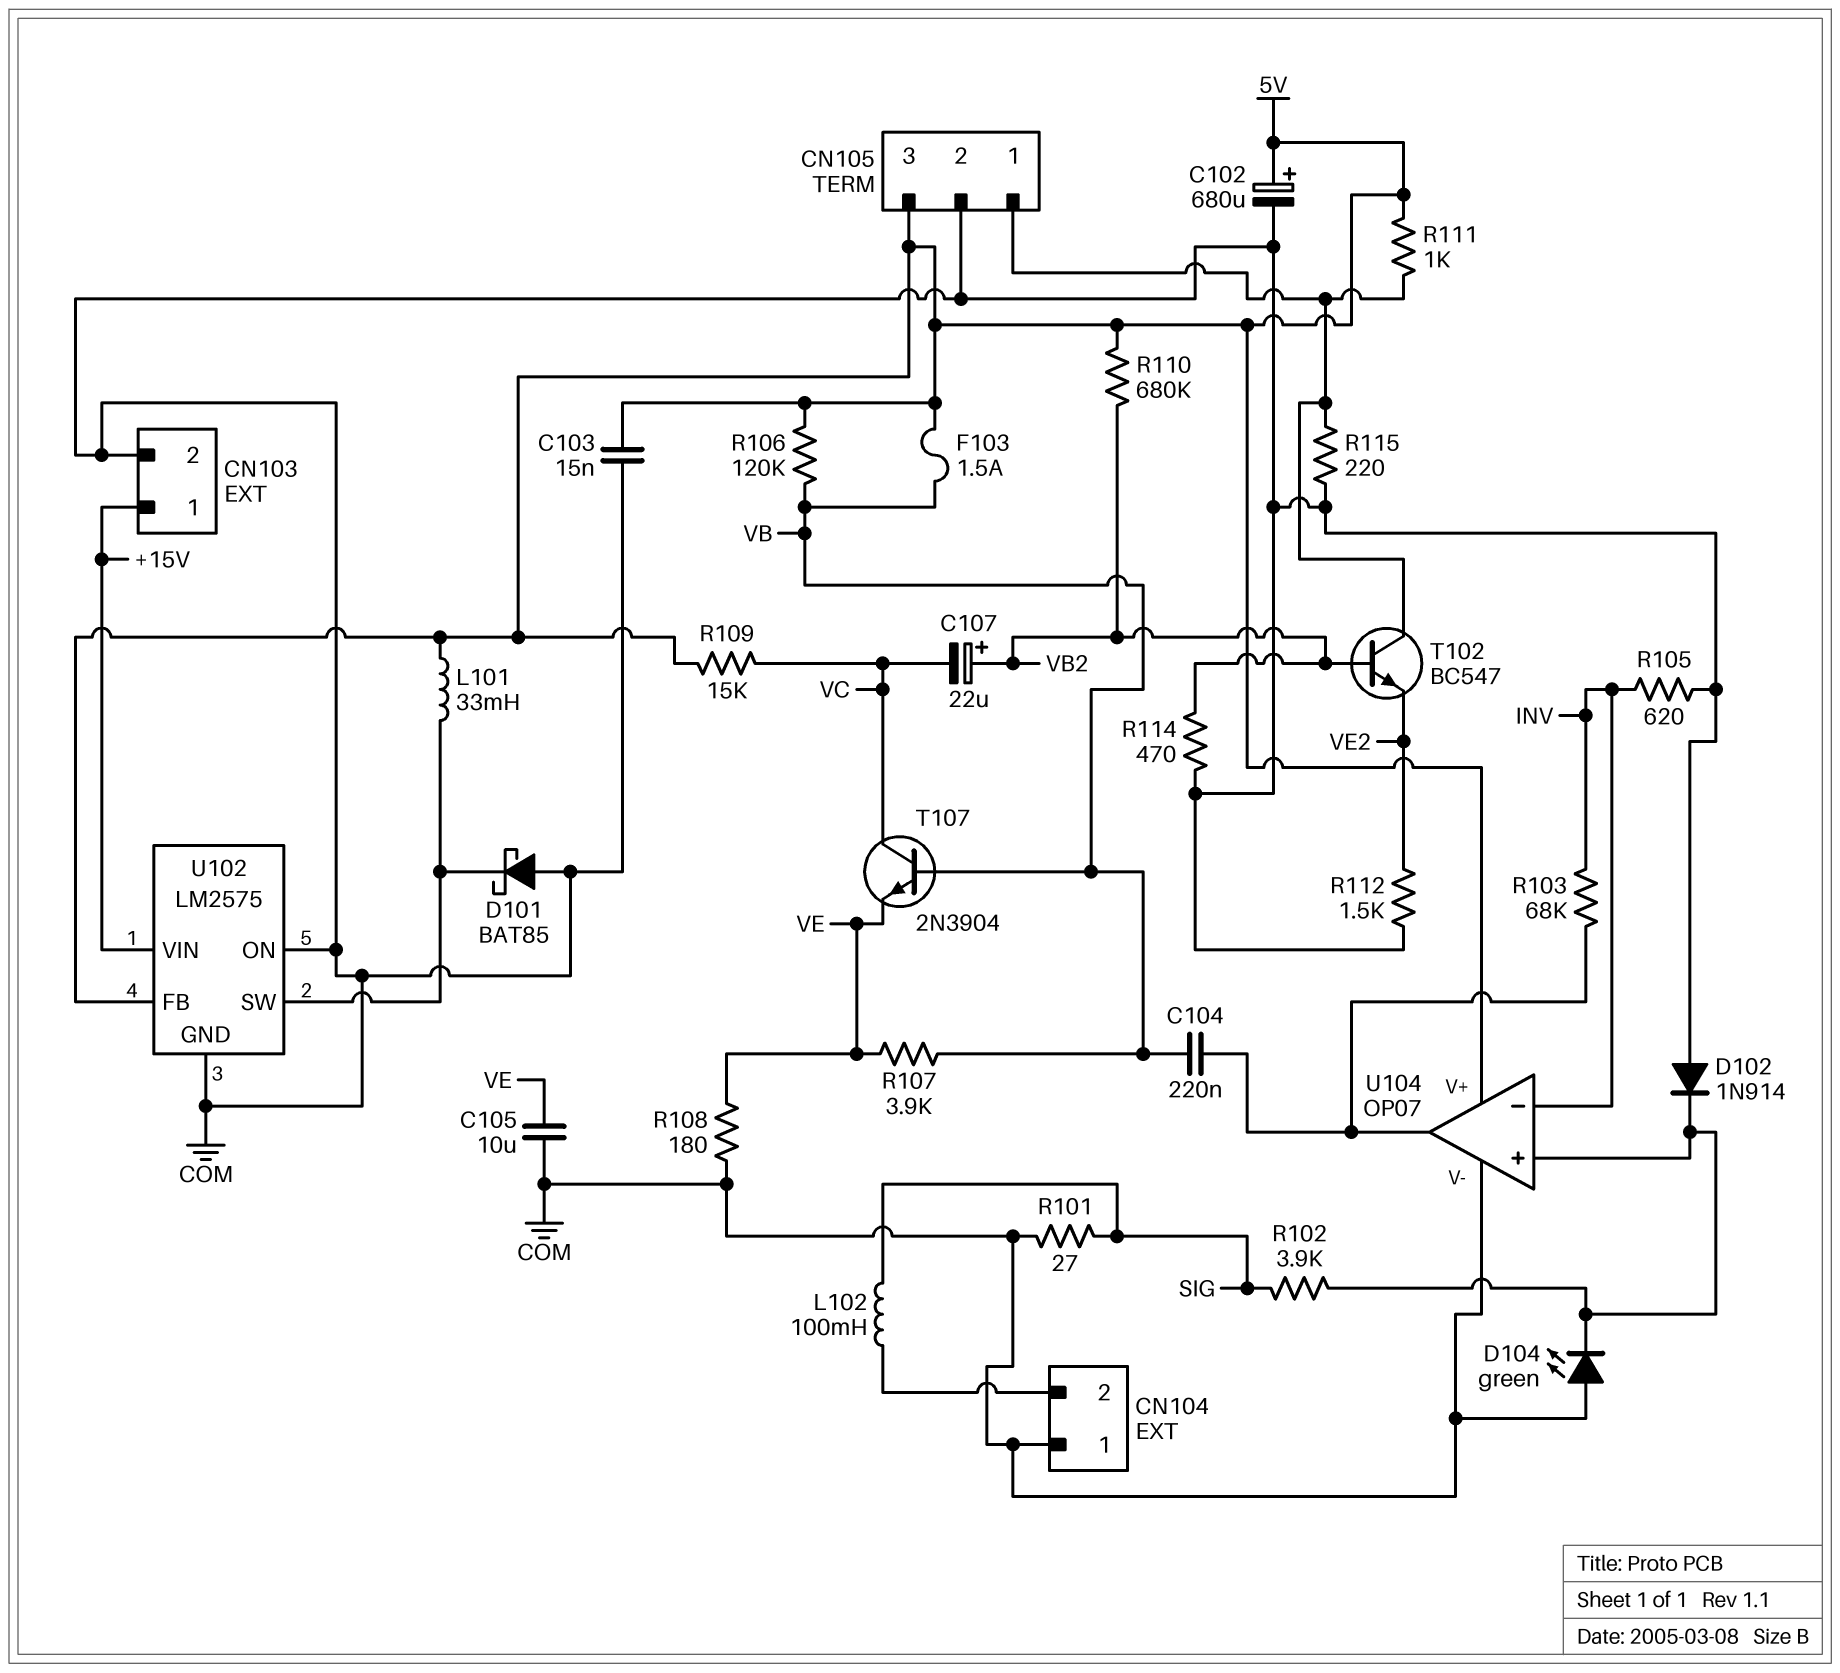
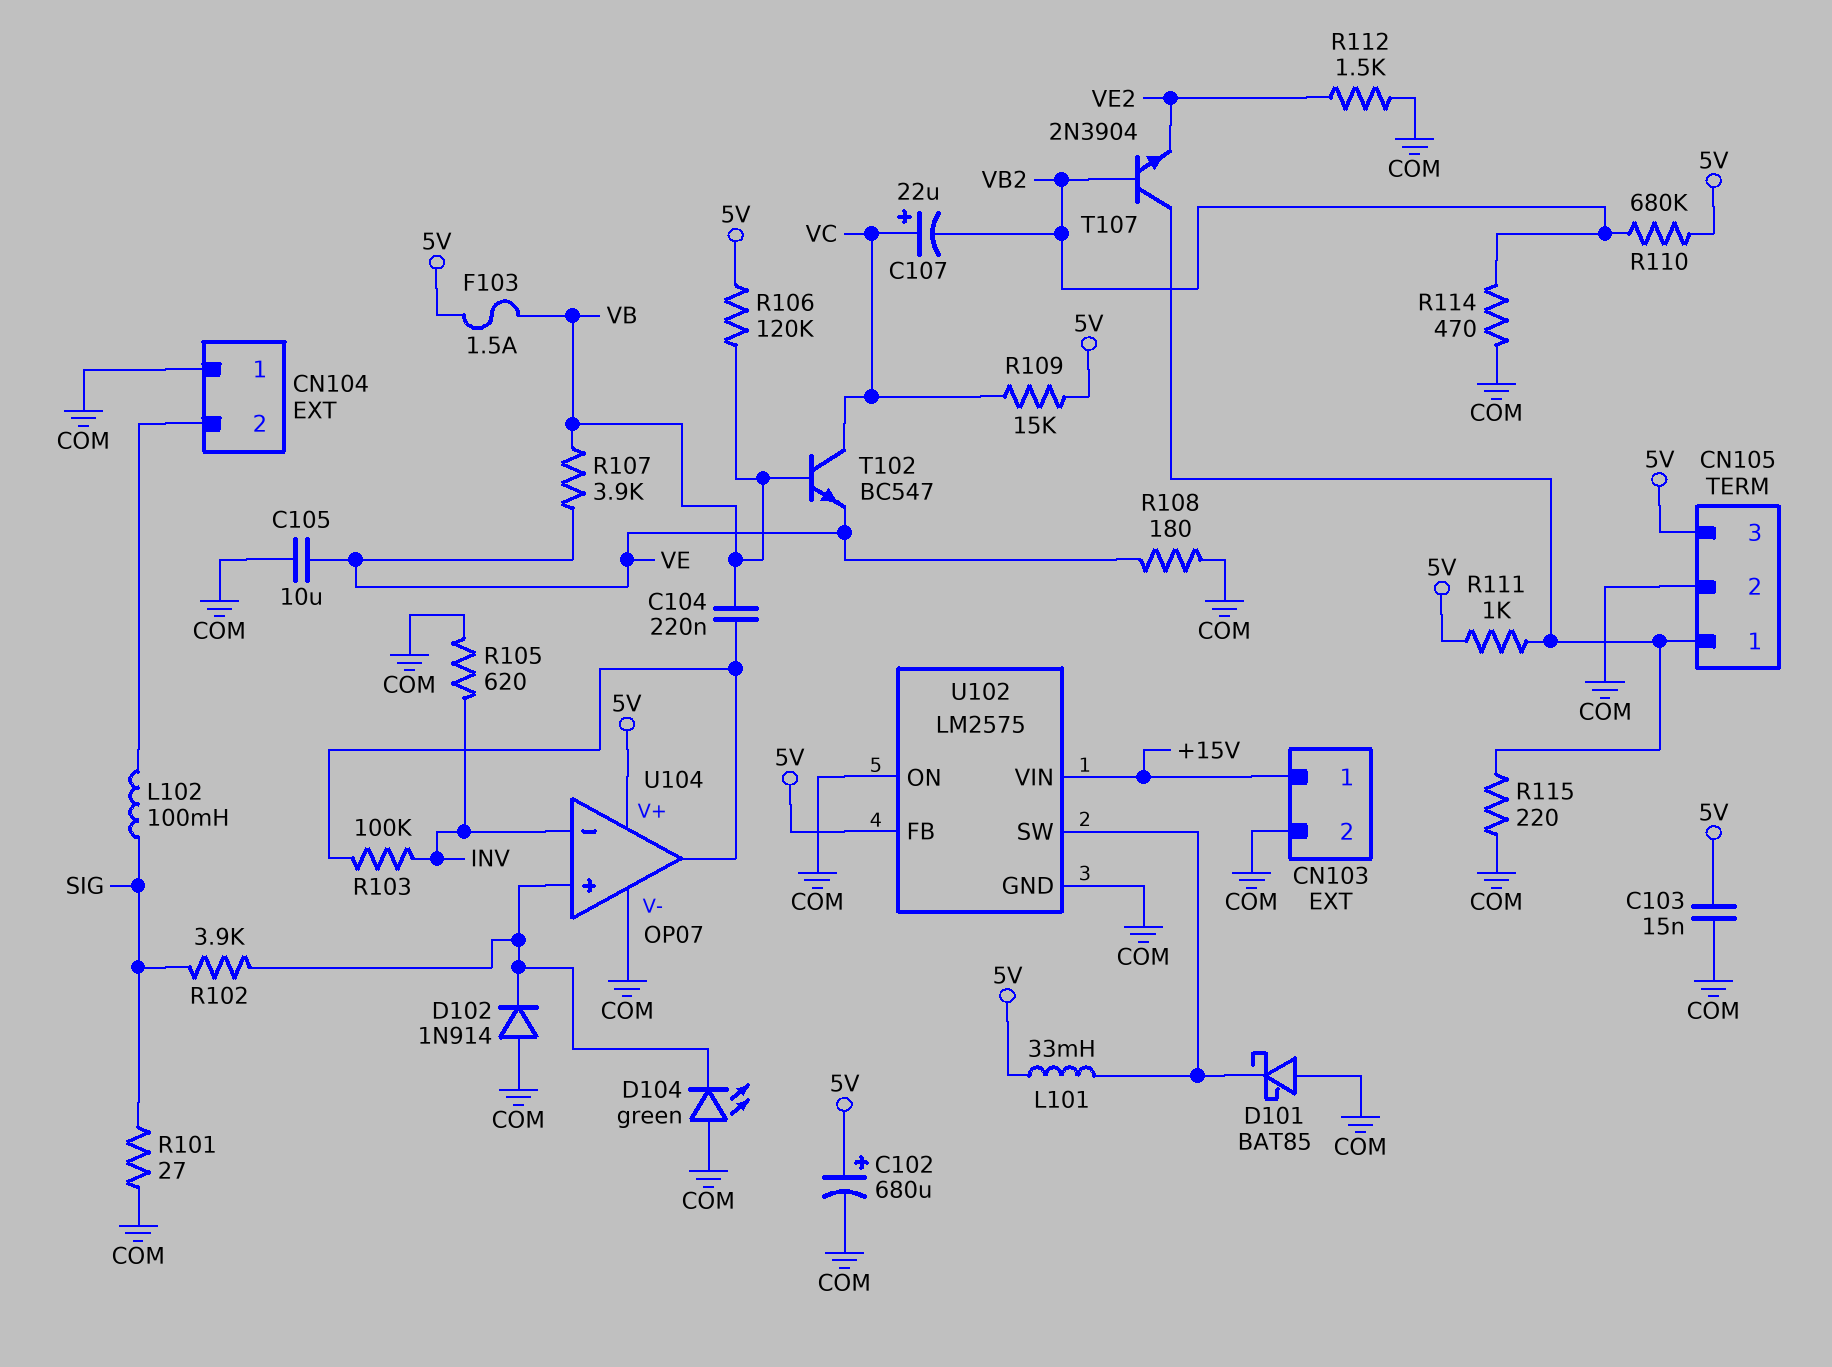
C107: 22uF (plus VB2, minus VC) -> 22uF (plus VC, minus VB2)
R103: 68k (INV, U104/out) -> 100k (INV, U104/out)
T102: NPN BC547 (B VB2, C CN105/1, E VE2) -> NPN BC547 (B VB, C VC, E VE)
T107: NPN 2N3904 (B VB, C VC, E VE) -> NPN 2N3904 (B VB2, C CN105/1, E VE2)

